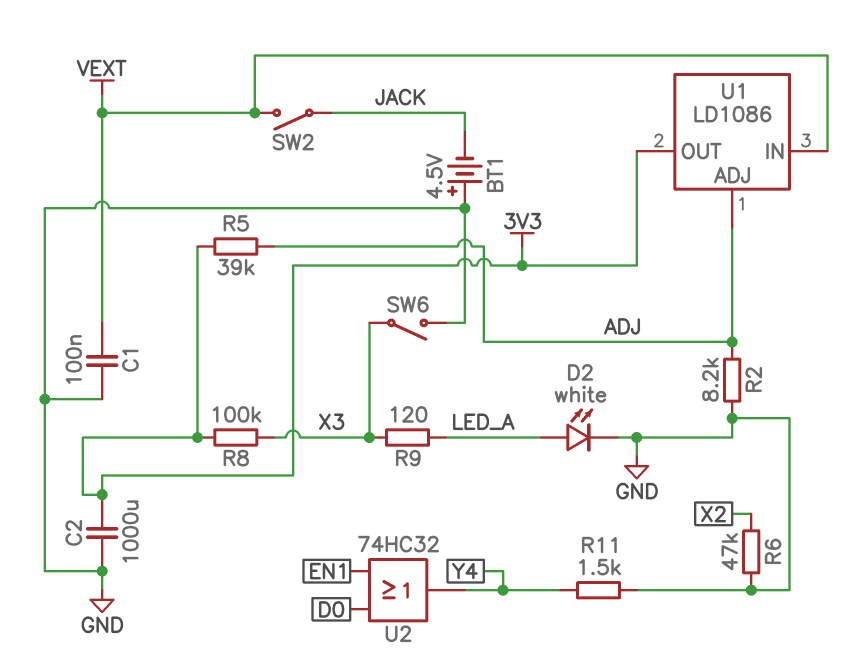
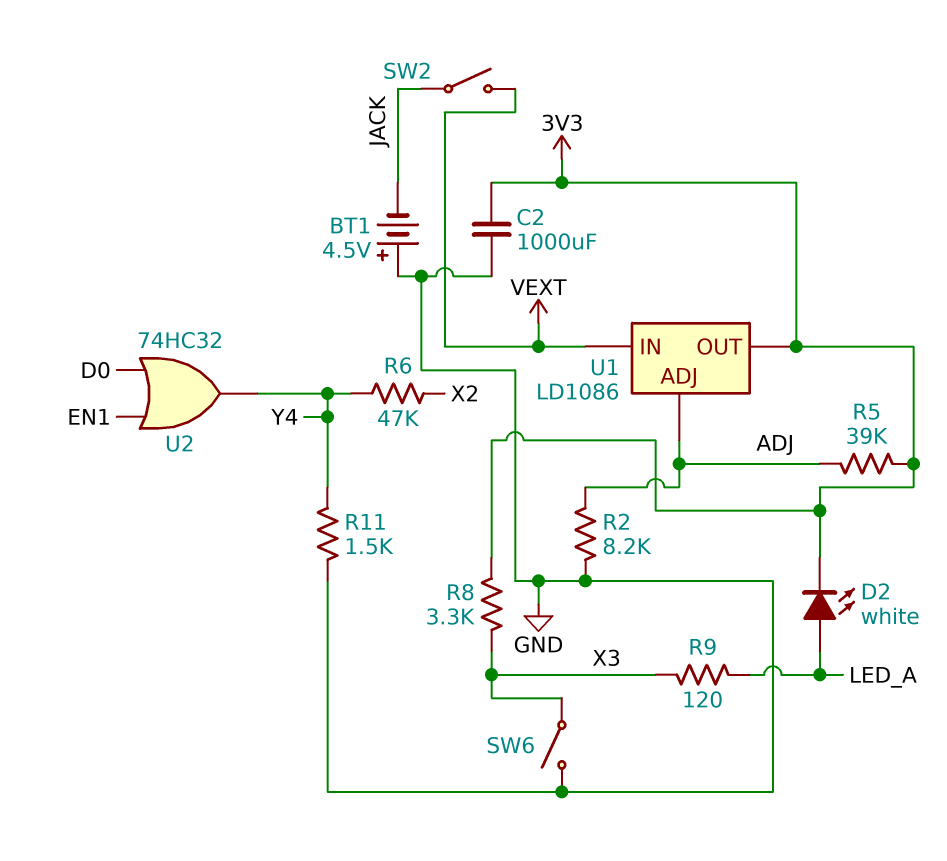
C1: 100nF (GND, VEXT) -> none
D2: LED white (A LED_A, K GND) -> LED white (A LED_A, K 3V3)
R6: 47k (GND, X2) -> 47k (X2, Y4)
R8: 100k (3V3, X3) -> 3.3k (3V3, X3)

